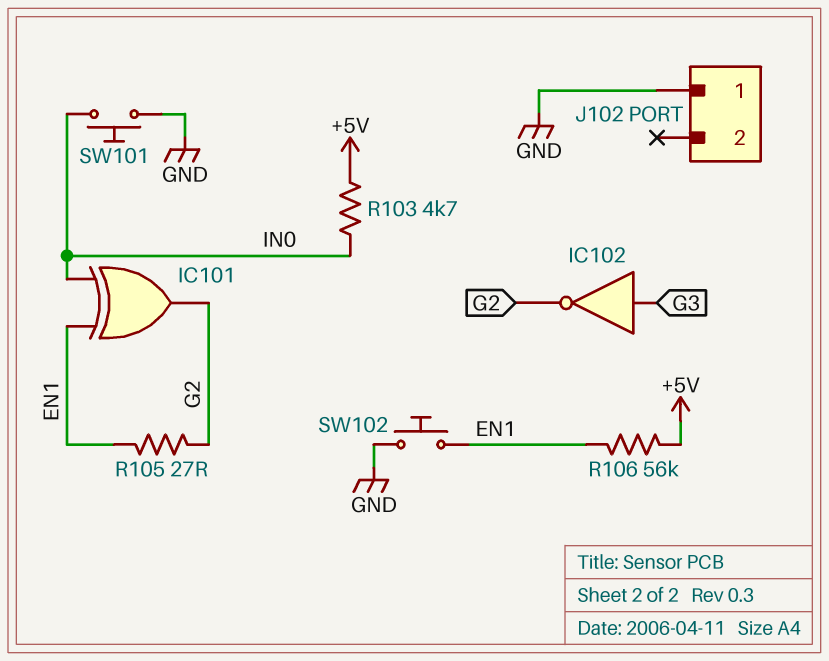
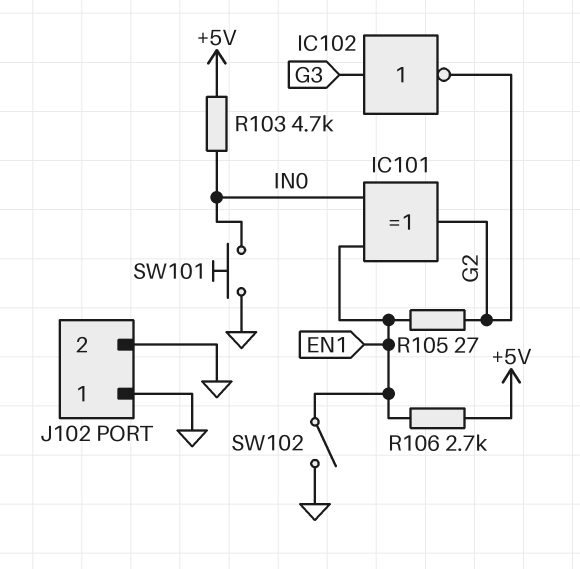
J102 pin 2: none -> GND
R106: 56k (+5V, EN1) -> 2.7k (+5V, EN1)
SW102: button (EN1, GND) -> switch (EN1, GND)

